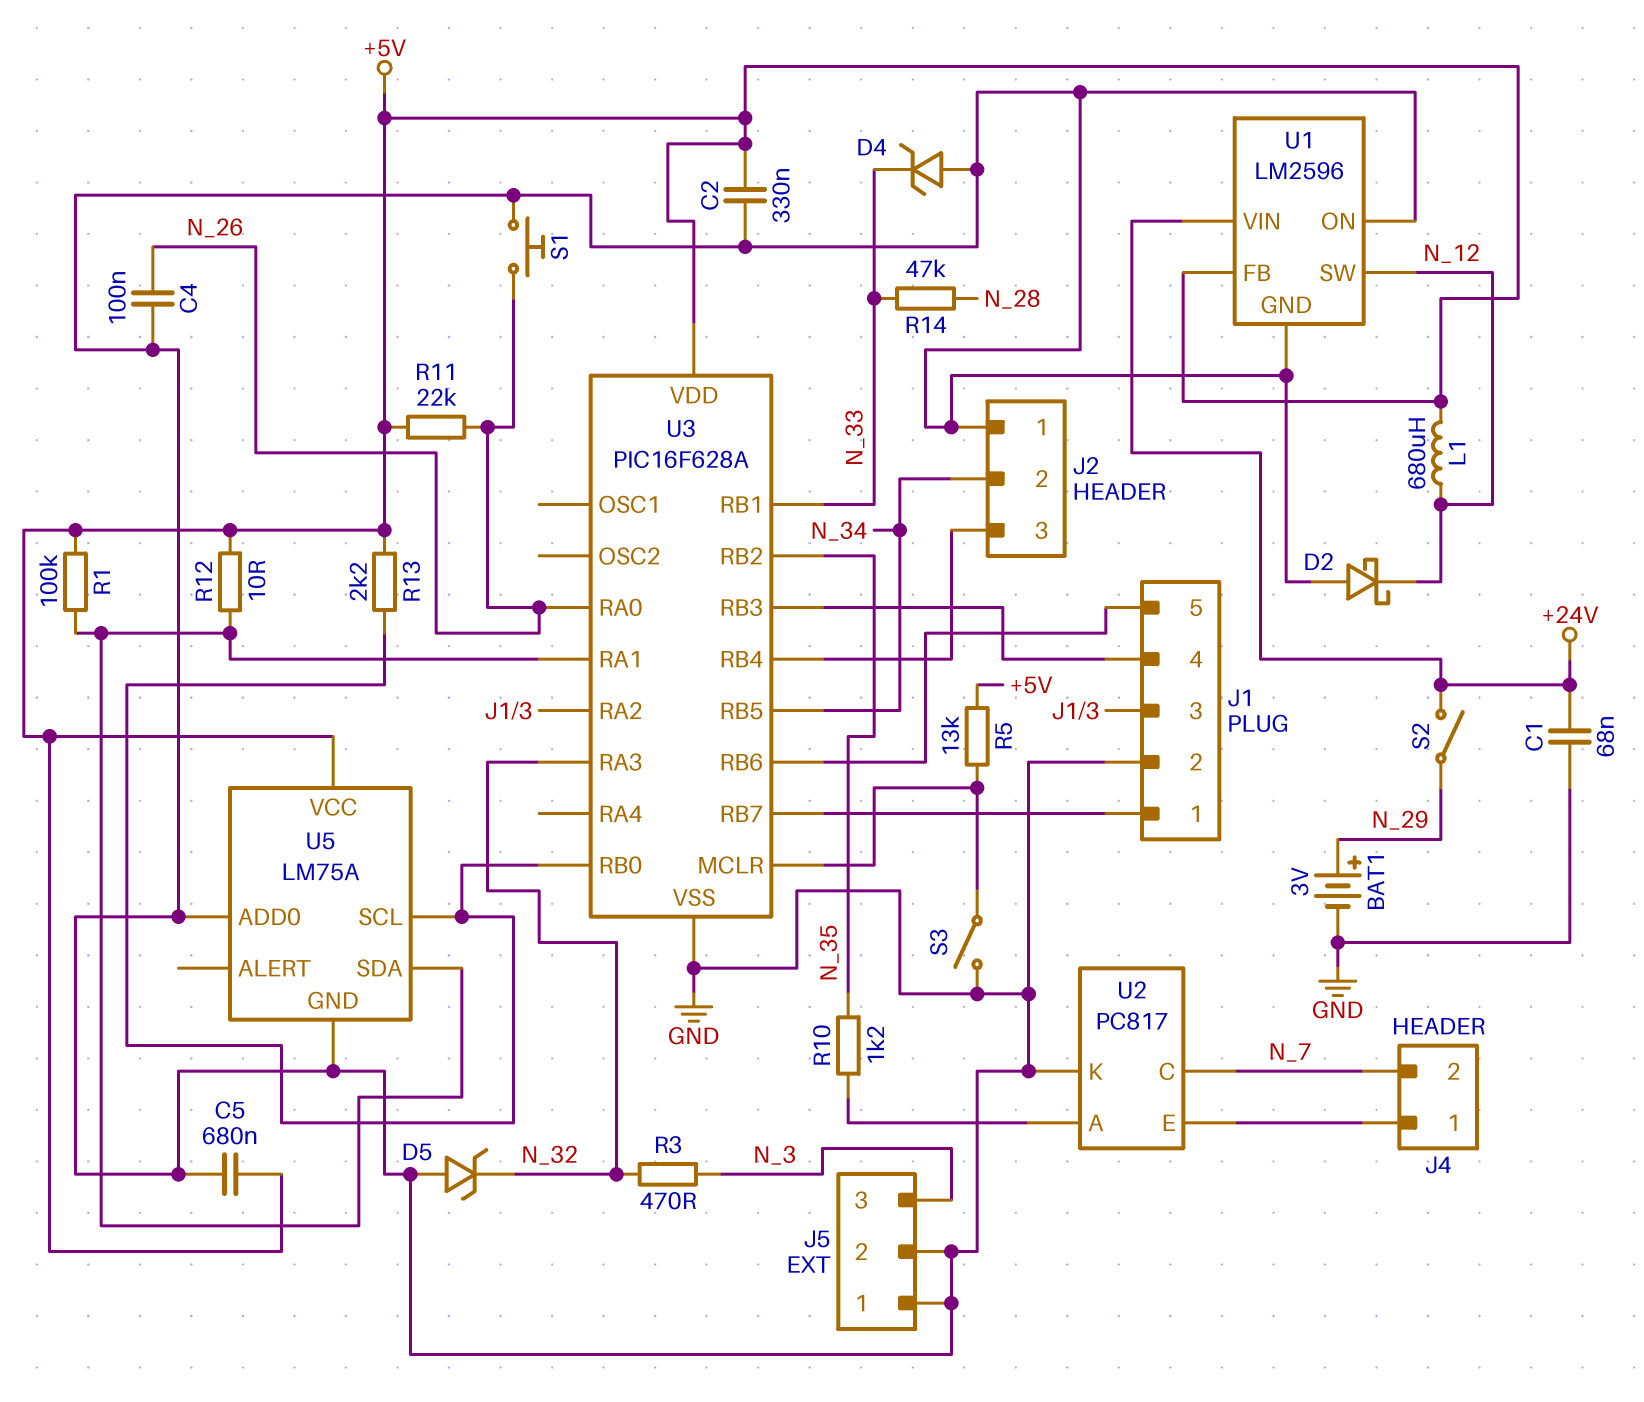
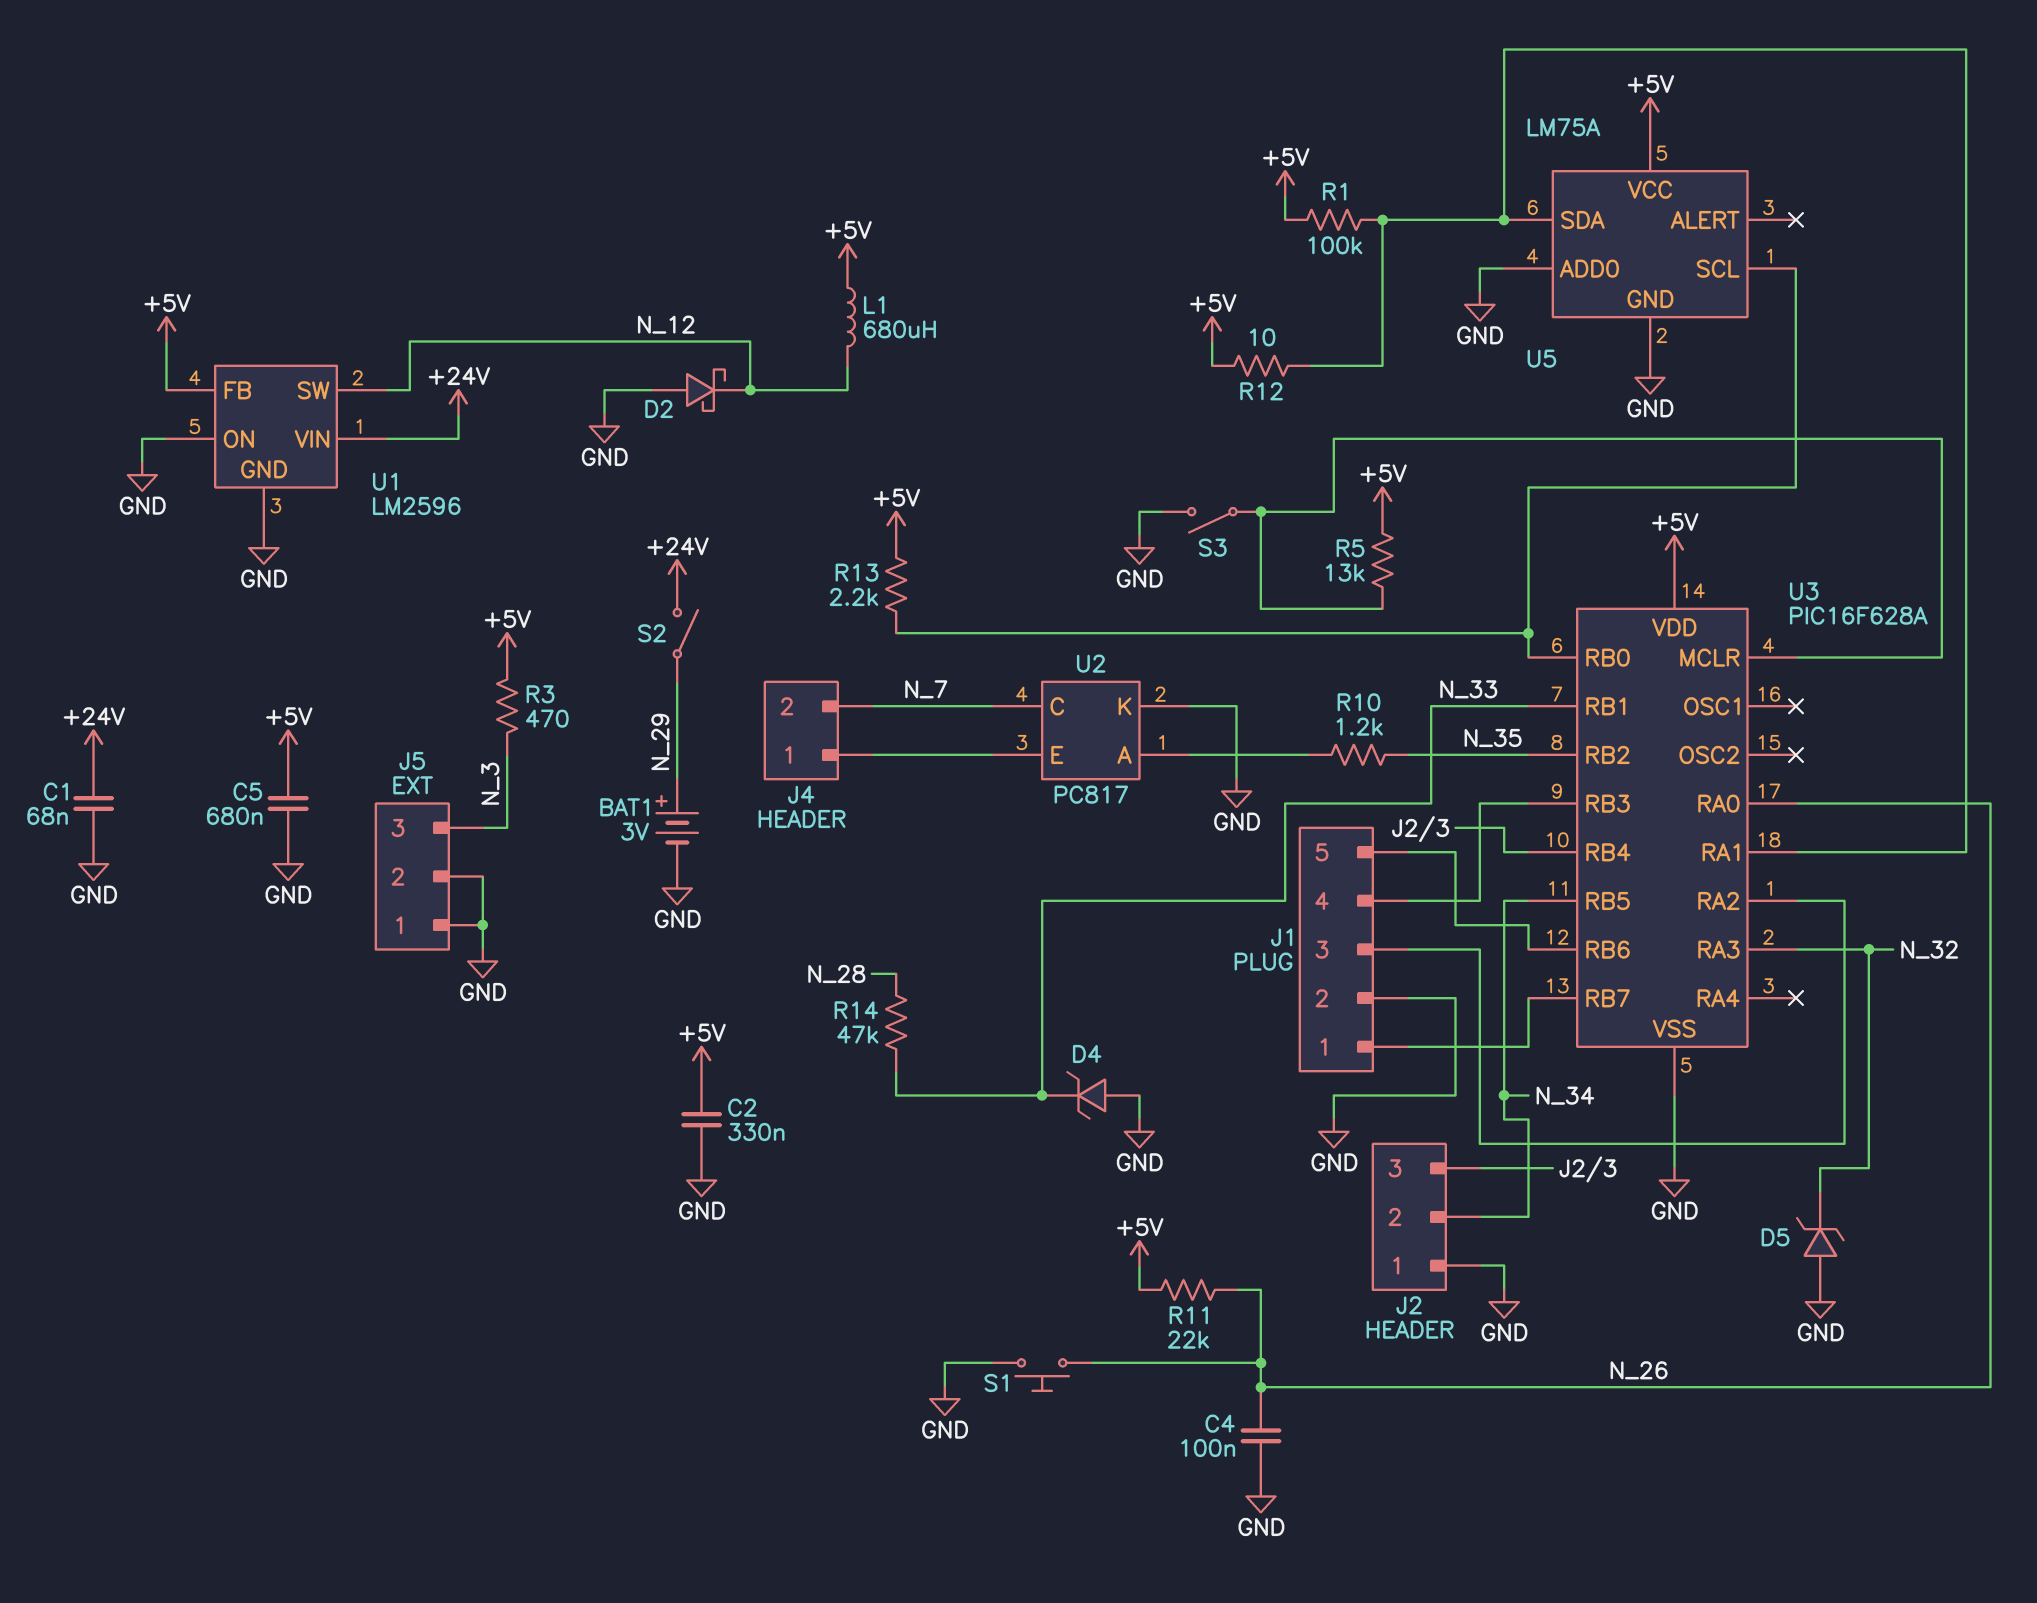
R3: 470 (N_3, N_32) -> 470 (+5V, N_3)

